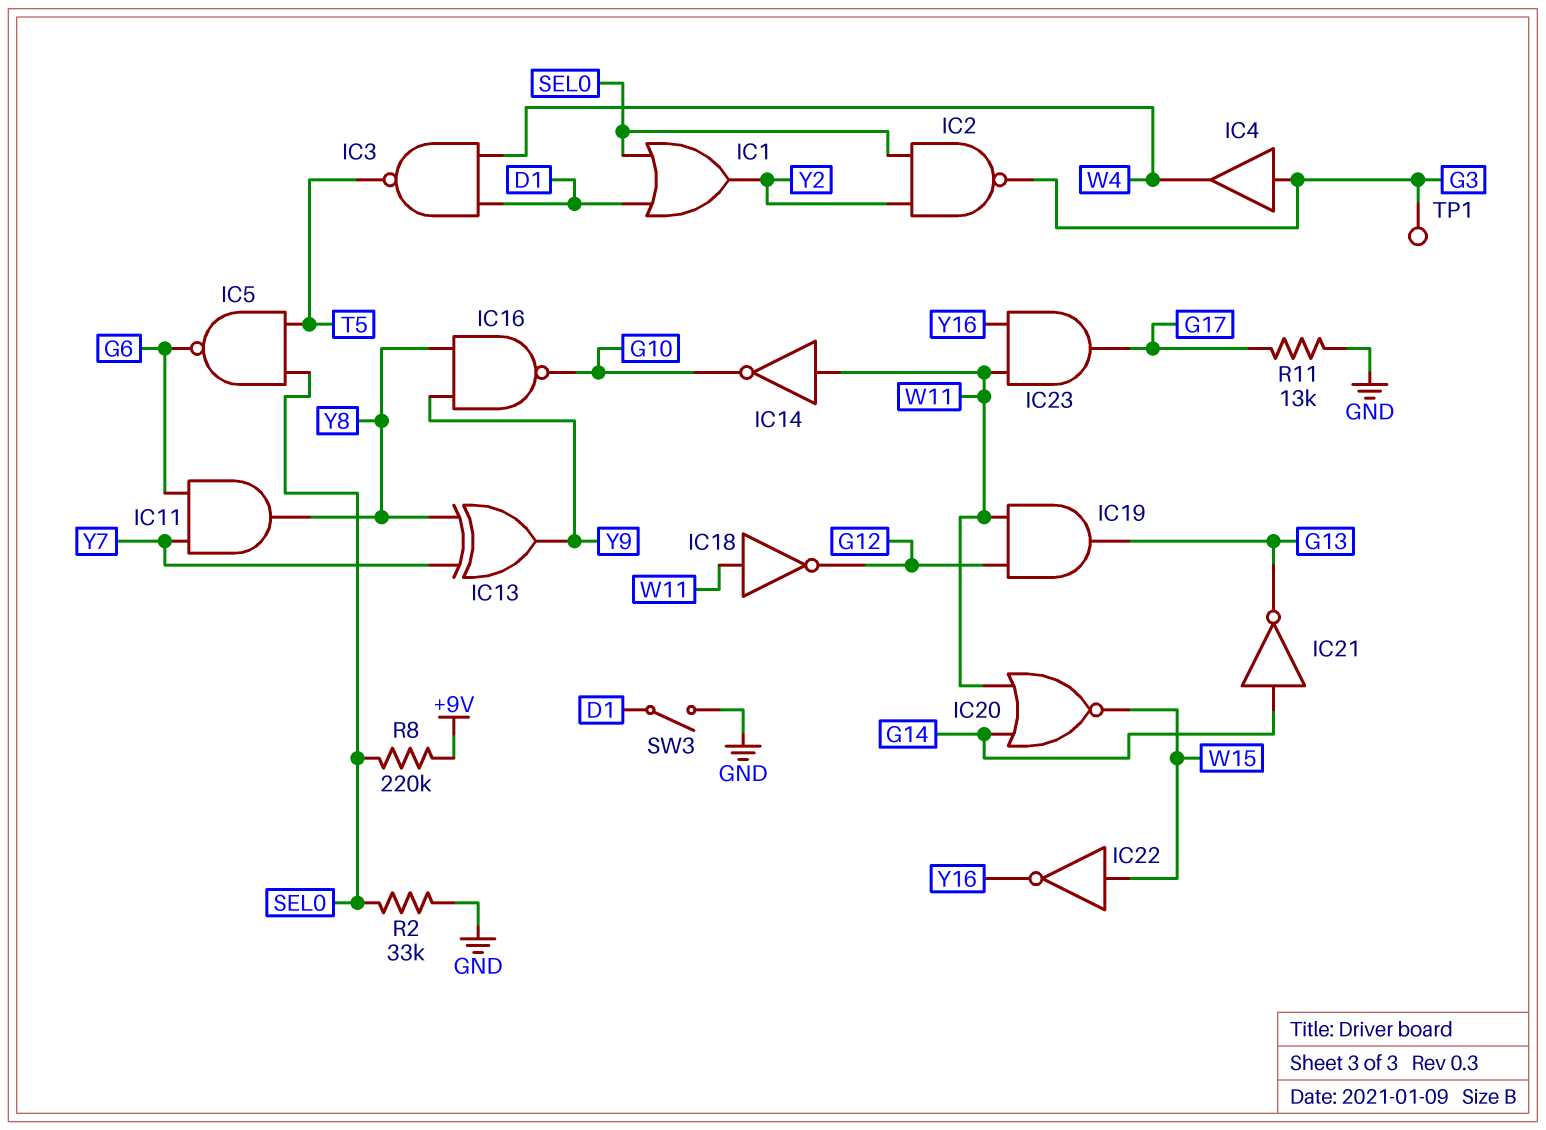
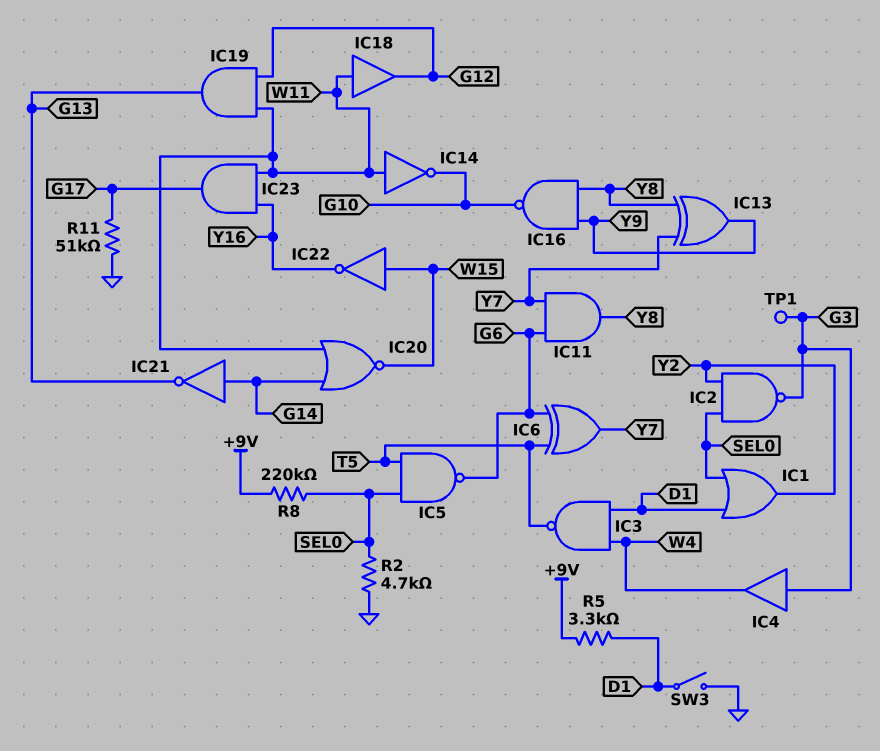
IC6: none -> XOR (in G6, in T5, out Y7)
IC18: NOT (in W11, out G12) -> buffer (in W11, out G12)
R2: 33k (GND, SEL0) -> 4.7k (GND, SEL0)
R5: none -> 3.3k (+9V, D1)
R11: 13k (G17, GND) -> 51k (G17, GND)

